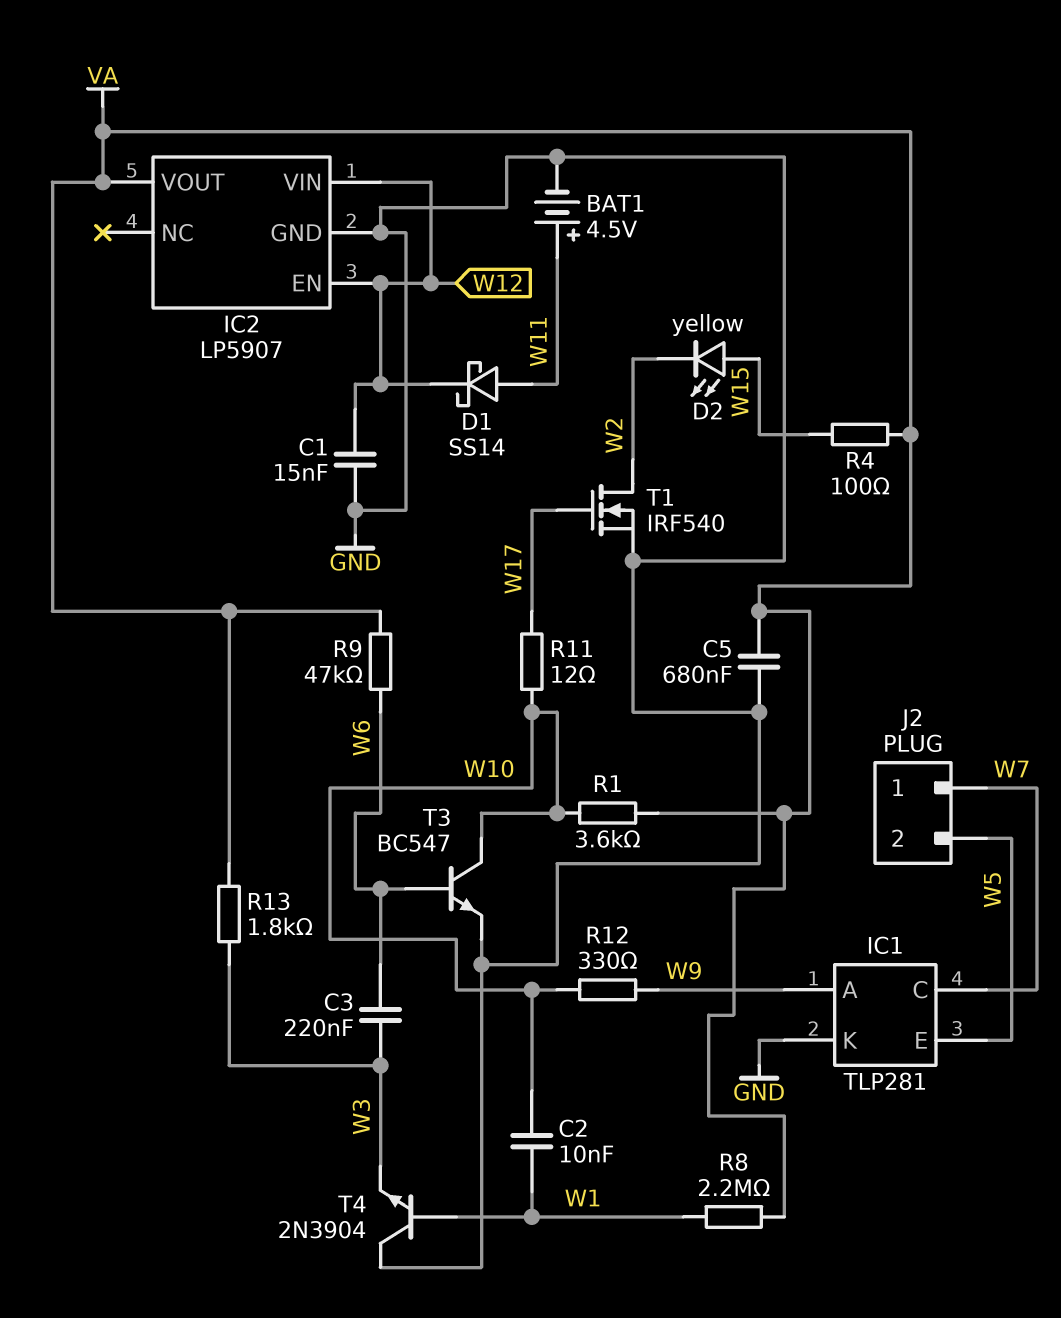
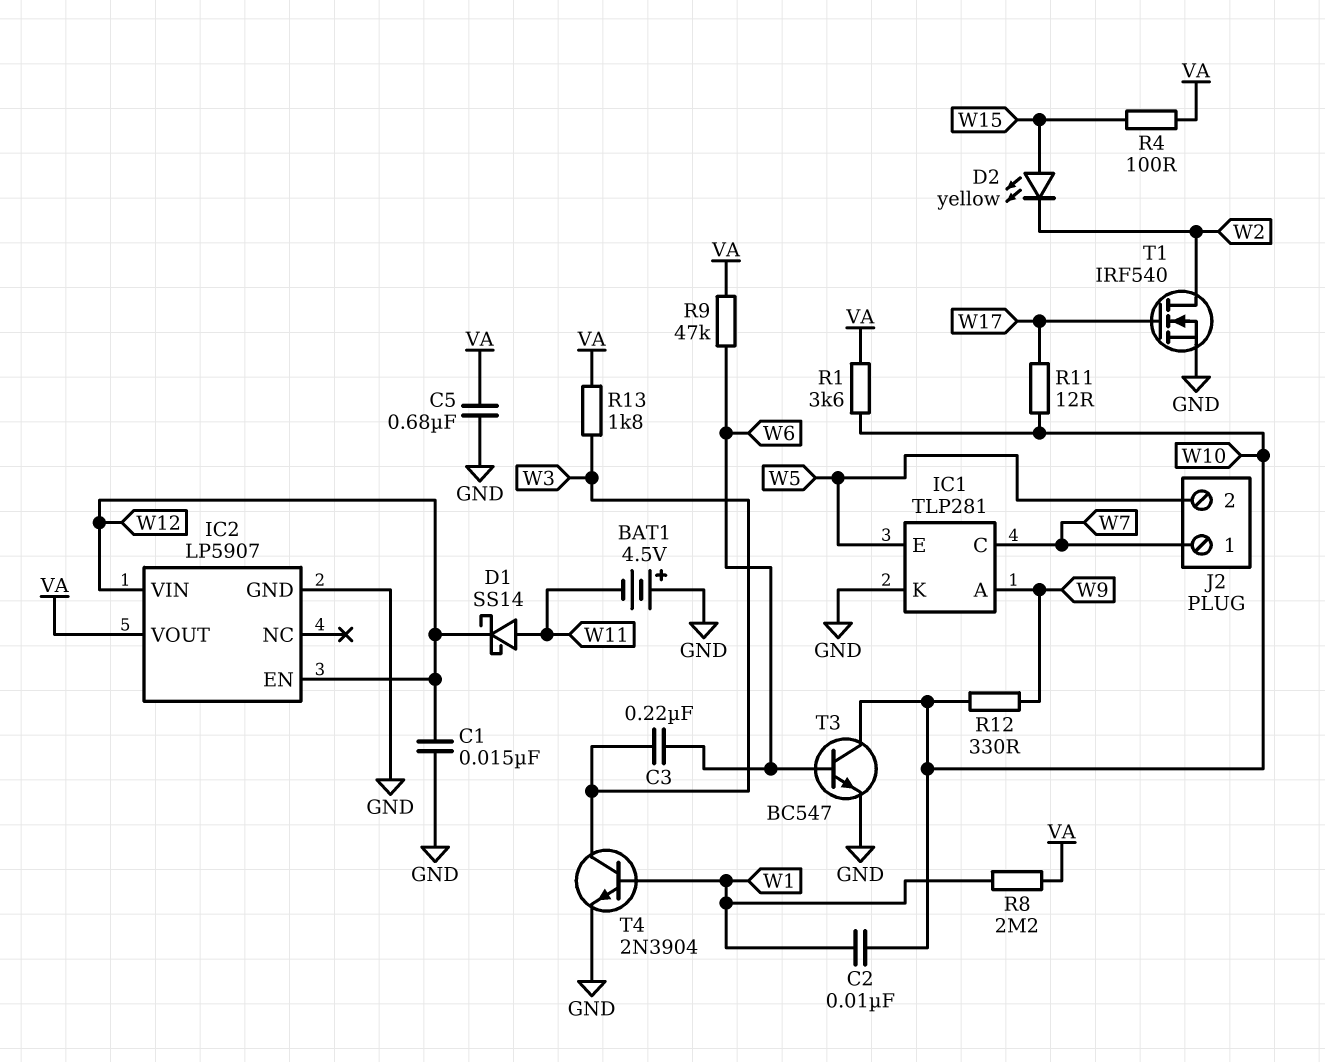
BAT1: 4.5V (plus W11, minus GND) -> 4.5V (plus GND, minus W11)
T4: NPN 2N3904 (B W1, C GND, E W3) -> NPN 2N3904 (B W1, C W3, E GND)

